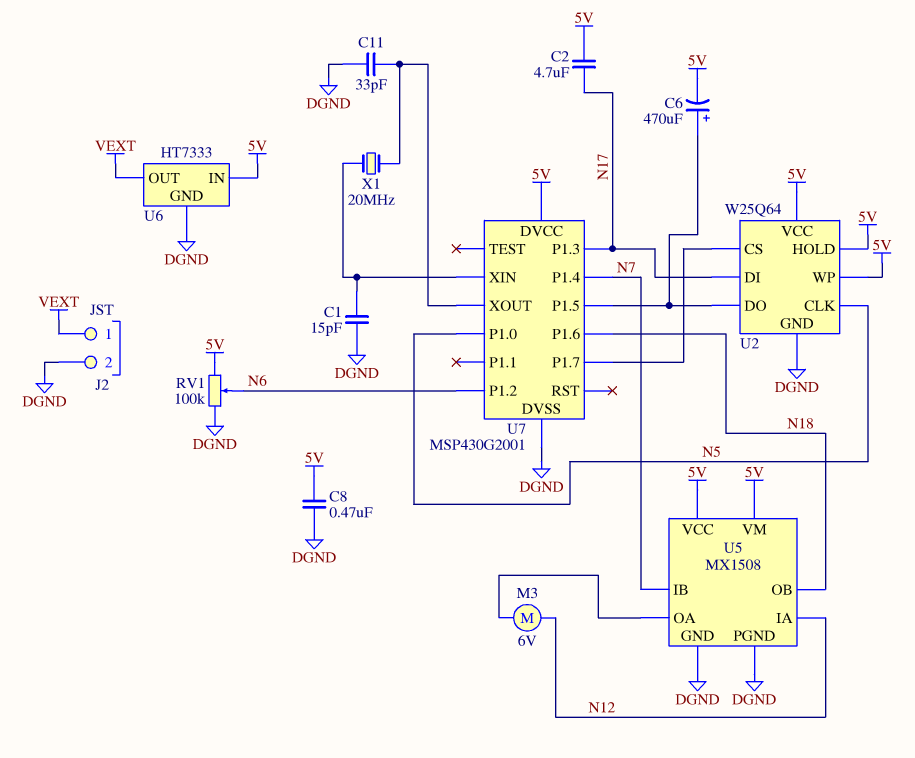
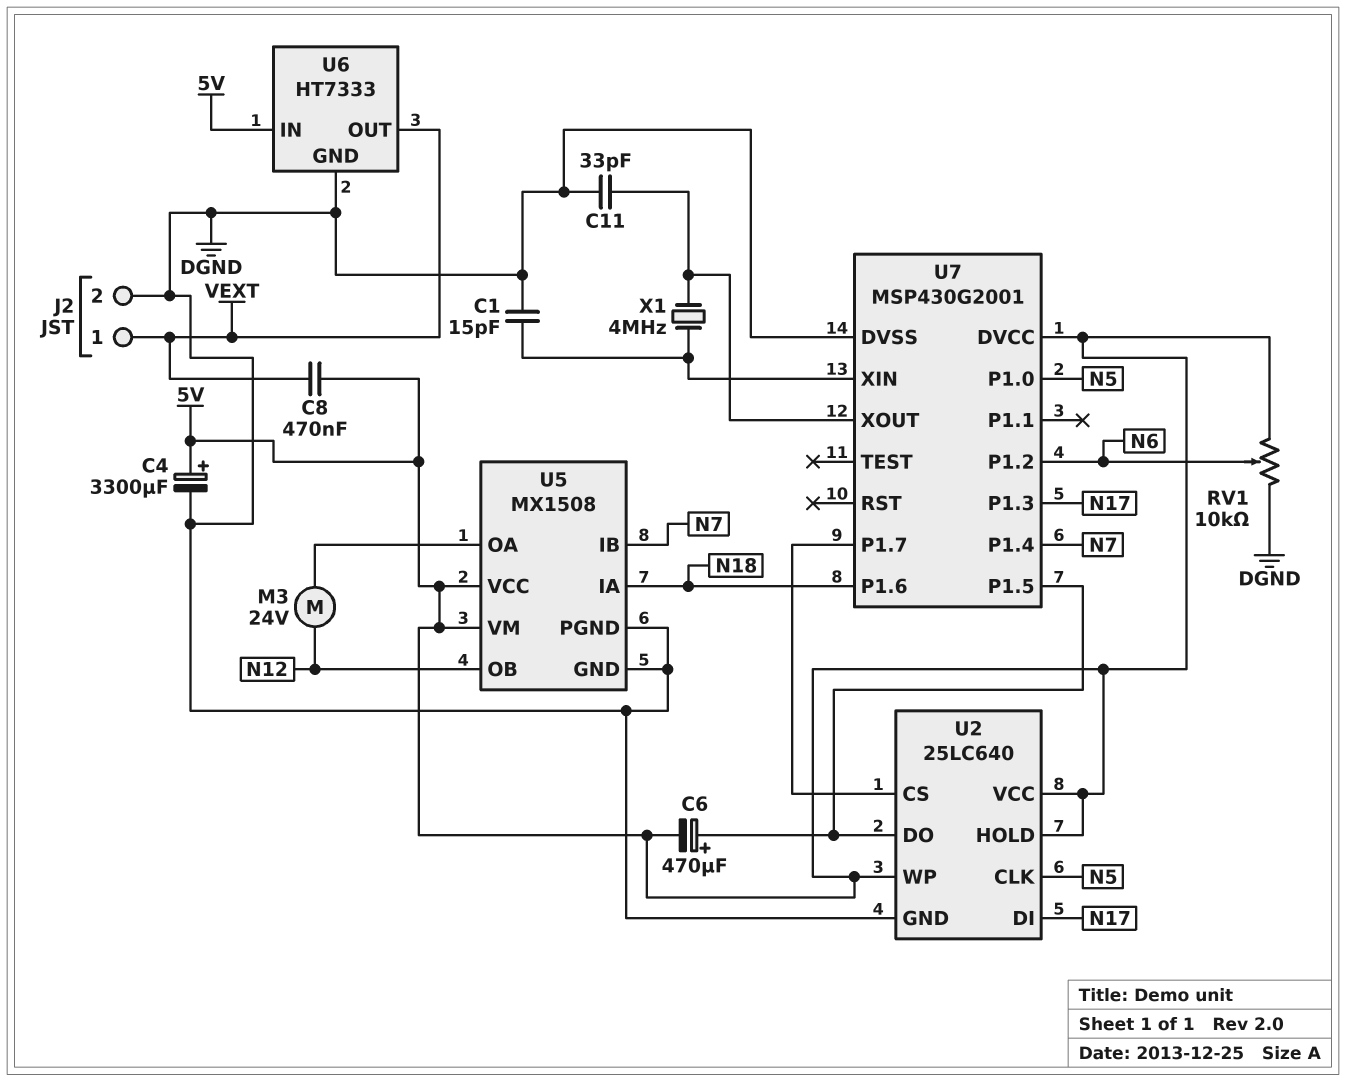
C2: 4.7uF (5V, N17) -> none
C4: none -> 3300uF (plus 5V, minus DGND)
C8: 470nF (5V, DGND) -> 470nF (5V, VEXT)
M3: motor 6V (N12, U5/OA) -> motor 24V (N12, U5/OA)
RV1: 100k (5V, DGND, wiper N6) -> 10k (5V, DGND, wiper N6)
U2: W25Q64 -> 25LC640
U5 pin IA: N12 -> N18
U5 pin OB: N18 -> N12
X1: 20MHz (U7/XIN, U7/XOUT) -> 4MHz (U7/XIN, U7/XOUT)

